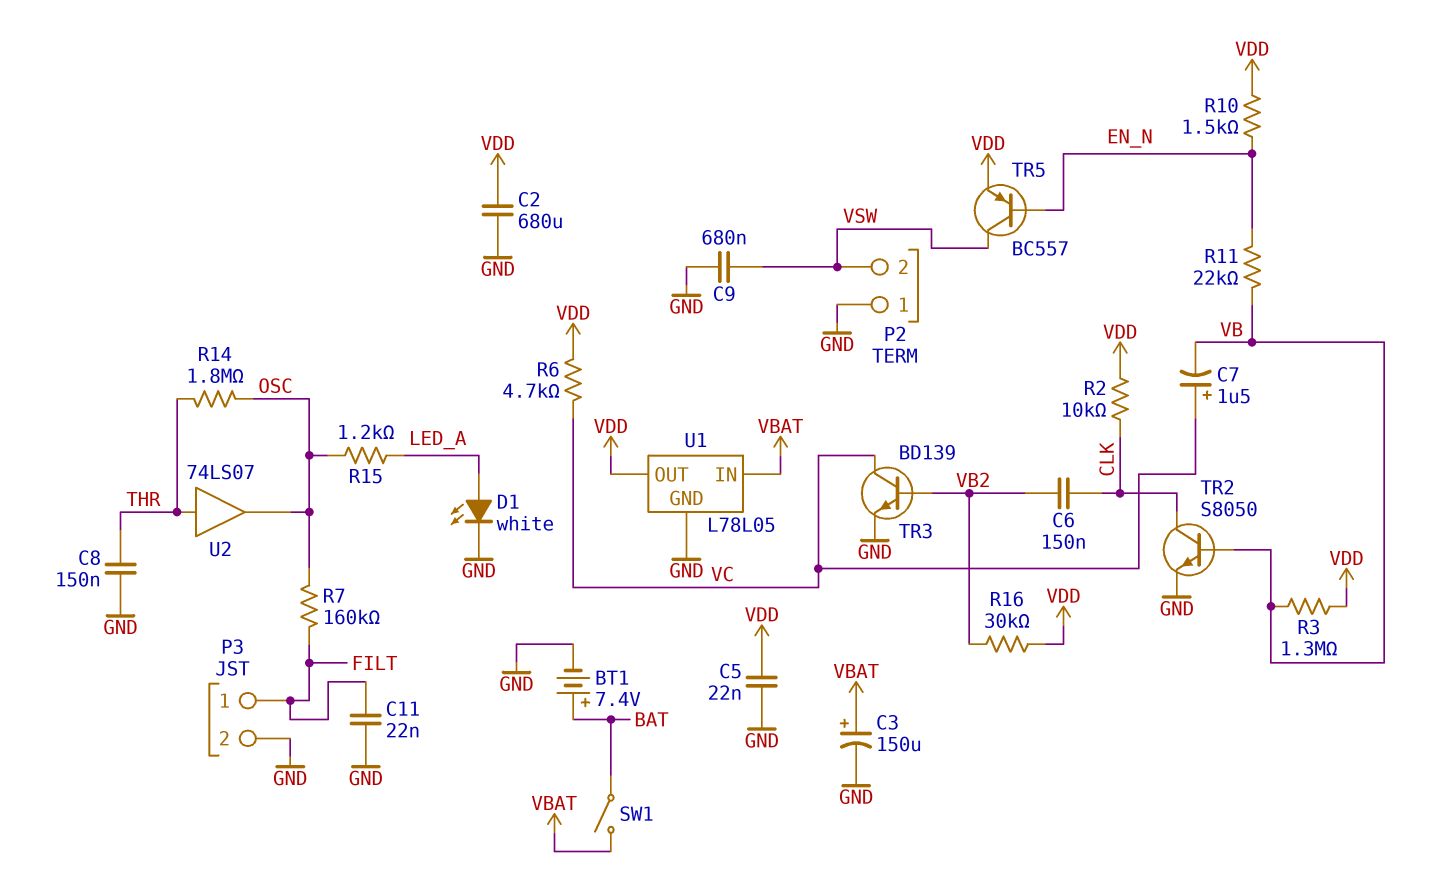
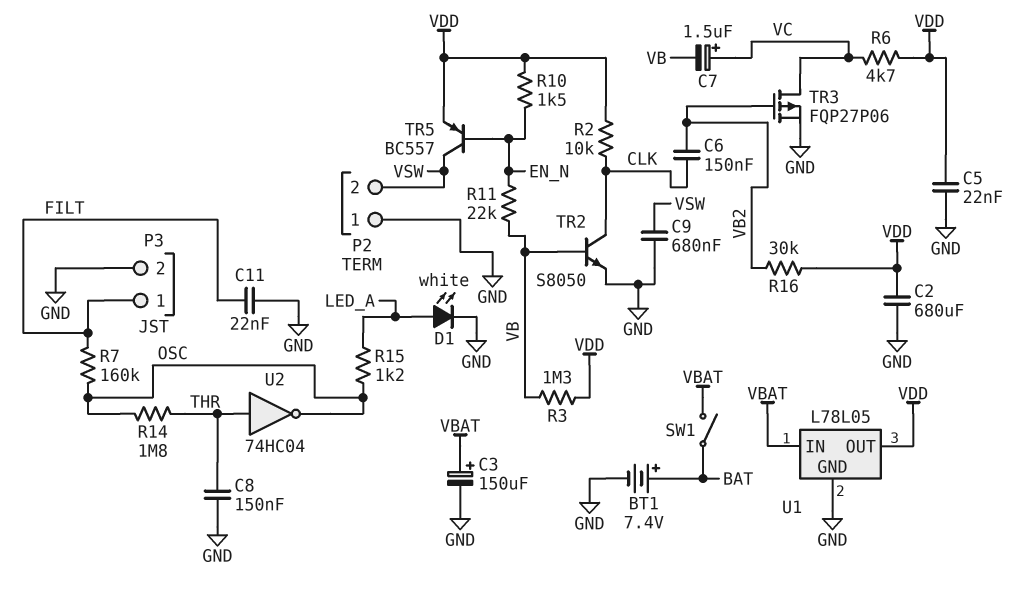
TR3: NPN BD139 (B VB2, C VC, E GND) -> PMOS FQP27P06 (G VB2, D VC, S GND)
U2: buffer 74LS07 (in THR, out OSC) -> NOT 74HC04 (in THR, out OSC)

